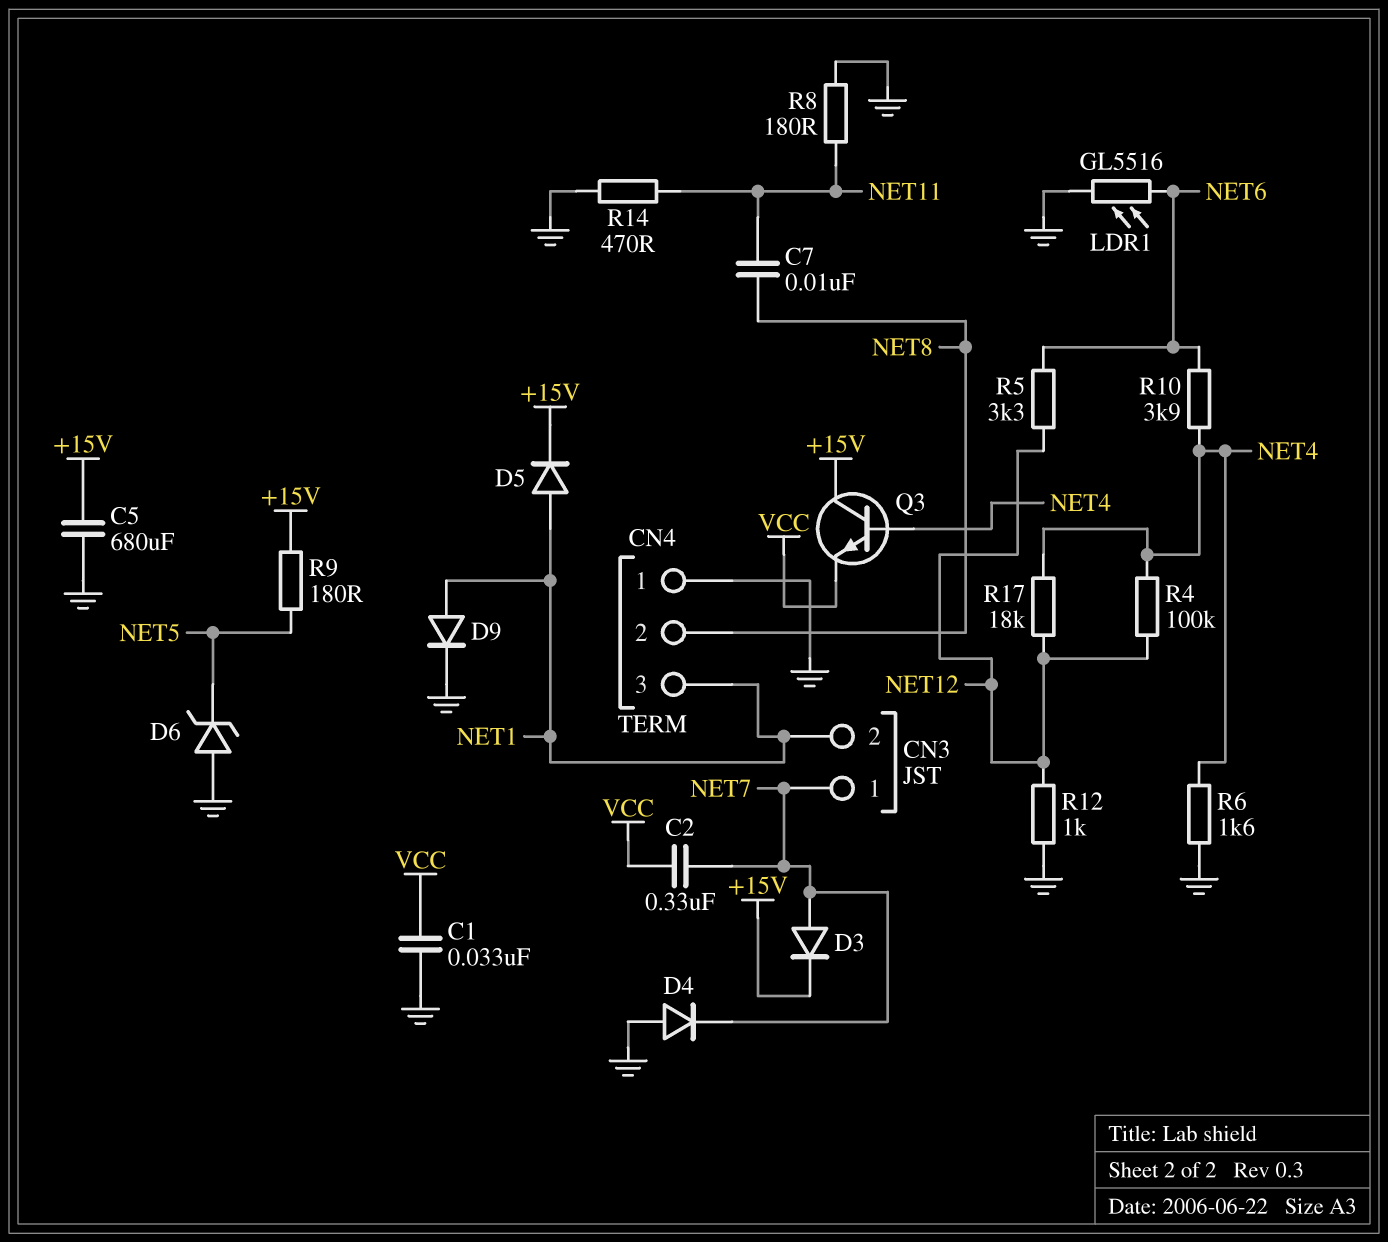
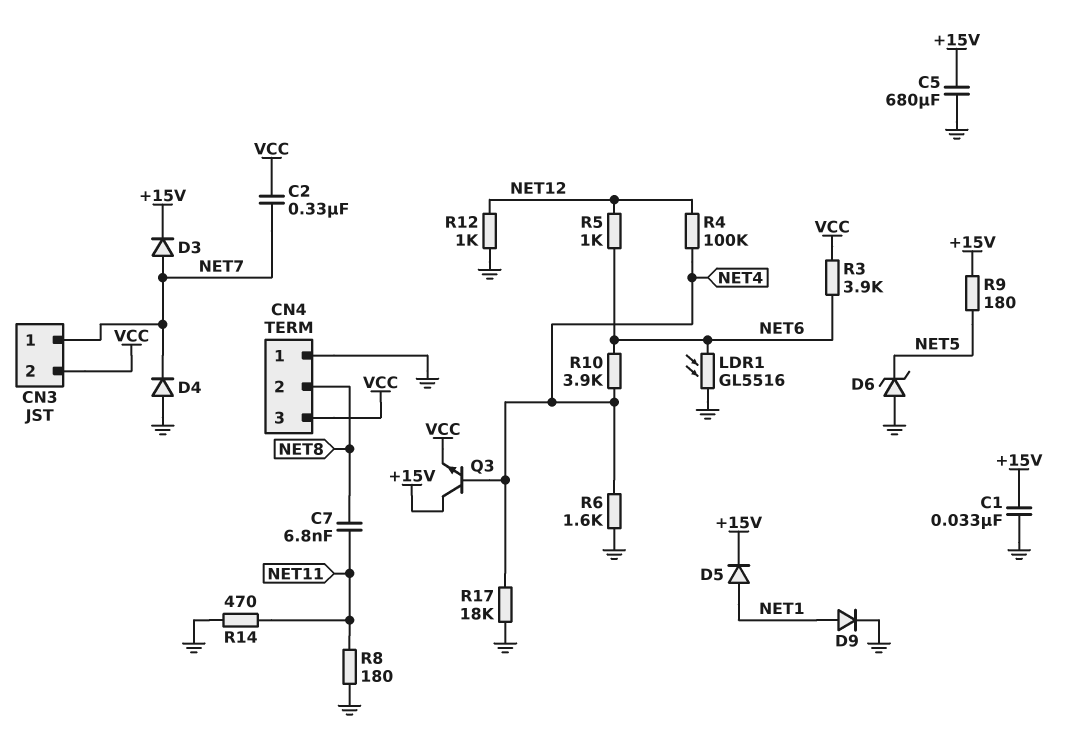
C1: 33nF (GND, VCC) -> 33nF (+15V, GND)
C7: 10nF (NET8, NET11) -> 6.8nF (NET8, NET11)
CN3 pin 2: NET1 -> VCC
CN4 pin 3: NET1 -> VCC
R3: none -> 3.9k (NET6, VCC)
R5: 3.3k (NET6, NET12) -> 1k (NET6, NET12)
R17: 18k (NET4, NET12) -> 18k (GND, NET4)

